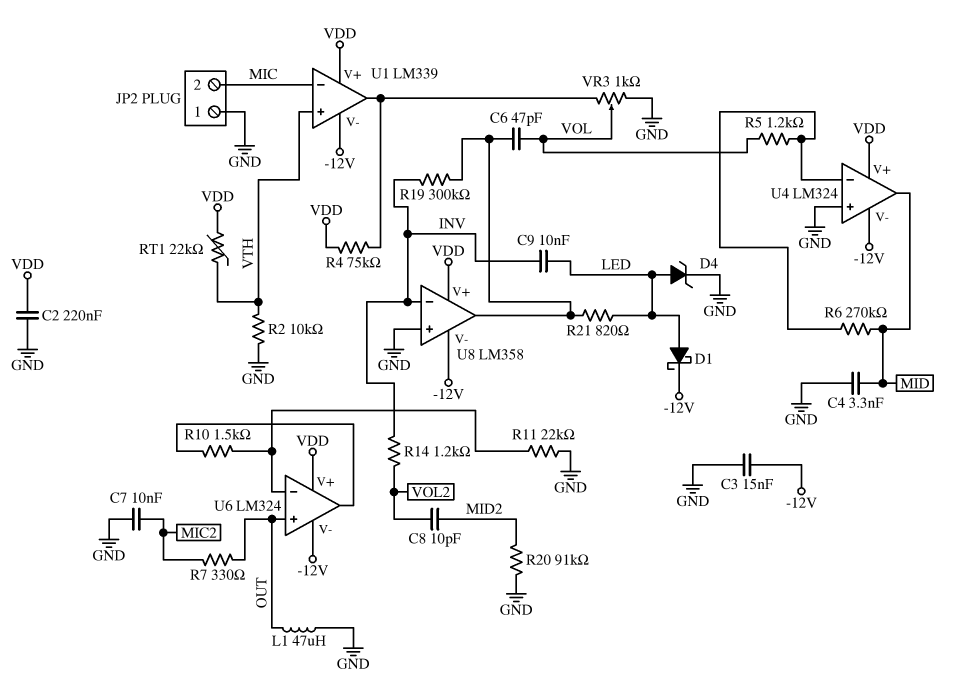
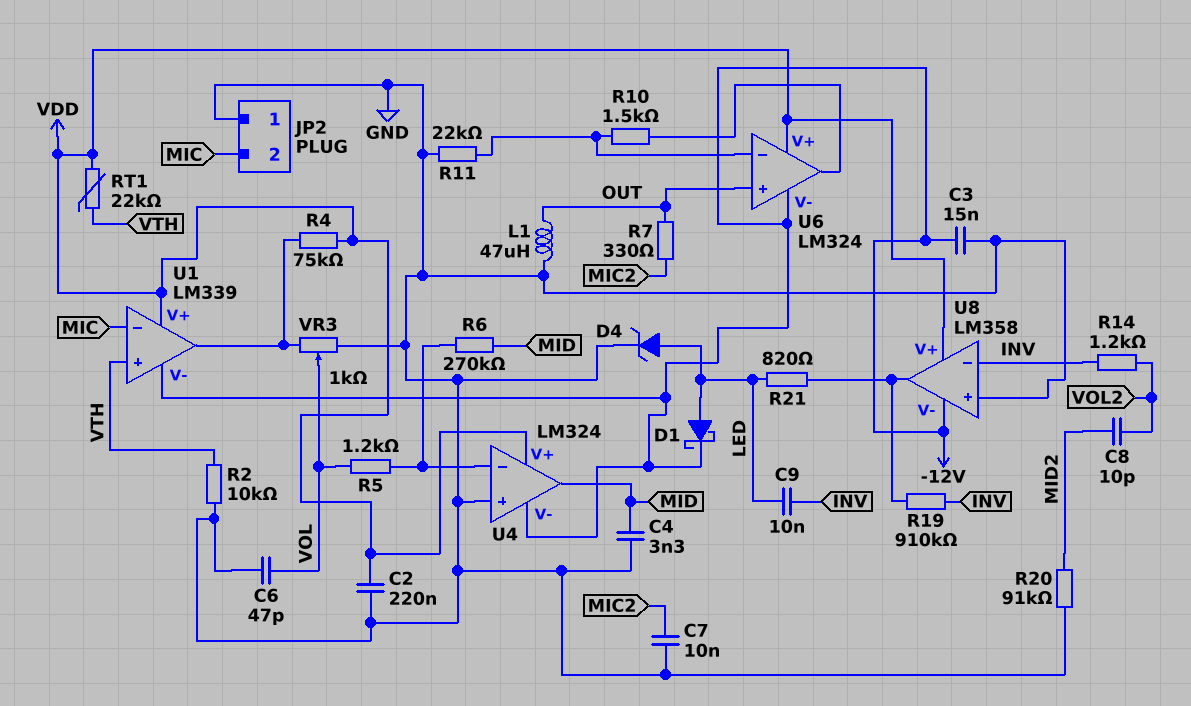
C6: 47pF (U8/out, VOL) -> 47pF (GND, VOL)
R19: 300k (INV, U8/out) -> 910k (INV, U8/out)

